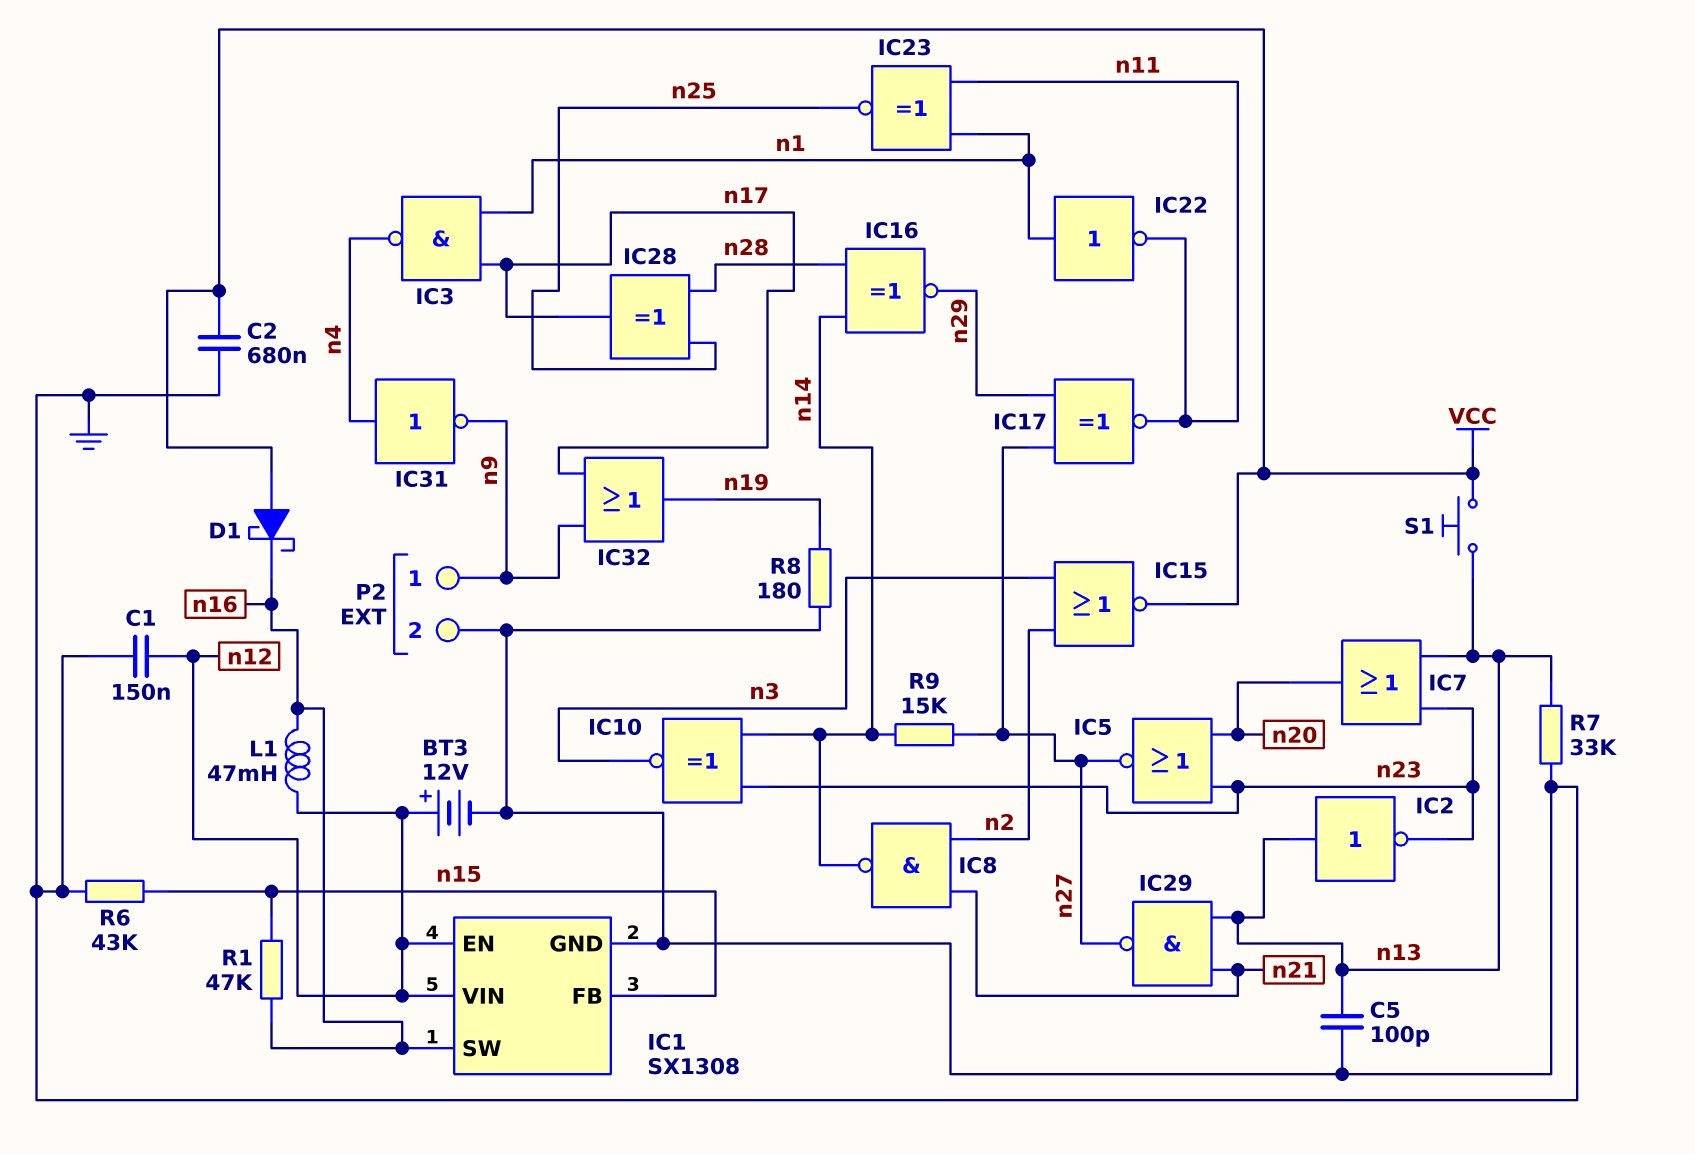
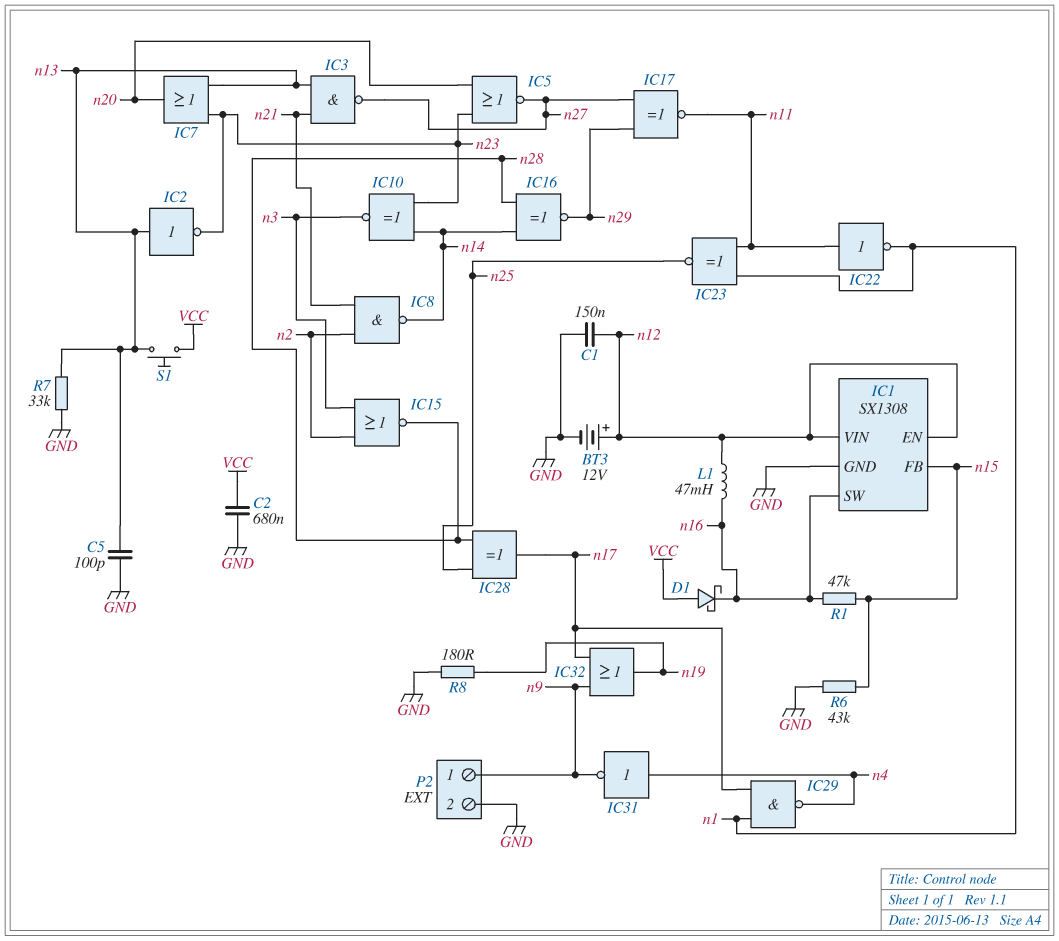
IC3: NAND (in n1, in n17, out n4) -> NAND (in n13, in n21, out n27)
IC15: NOR (in n2, in n3, out VCC) -> NOR (in n2, in n3, out n28)
IC22: NOT (in n1, out n11) -> NOT (in n11, out n1)
IC29: NAND (in n13, in n21, out n27) -> NAND (in n1, in n17, out n4)
R9: 15k (n14, n27) -> none

